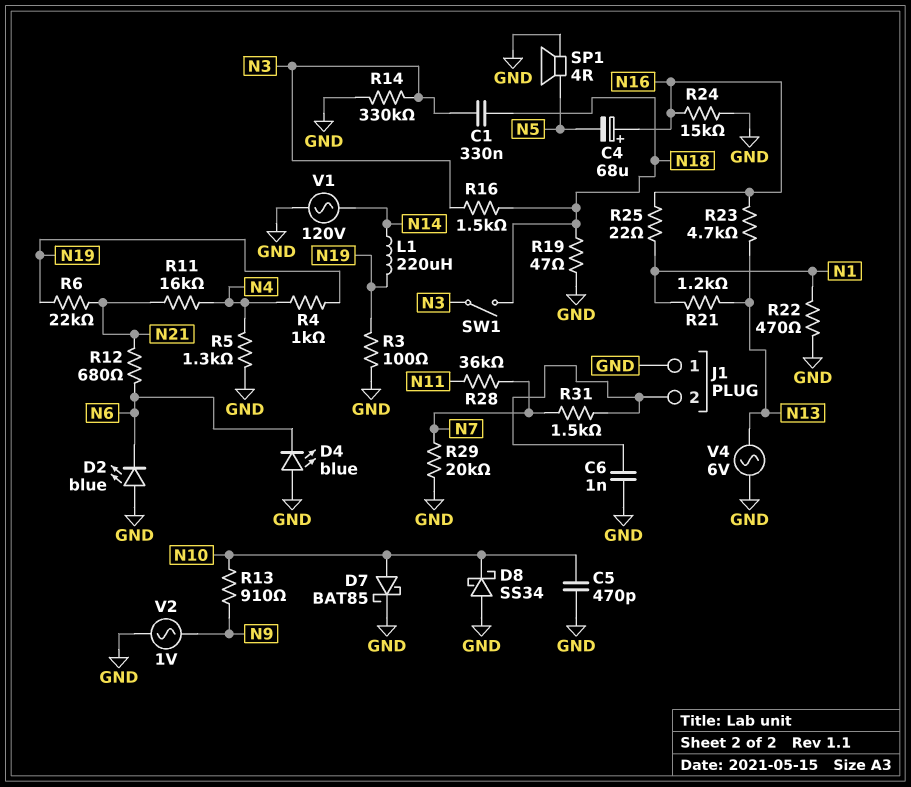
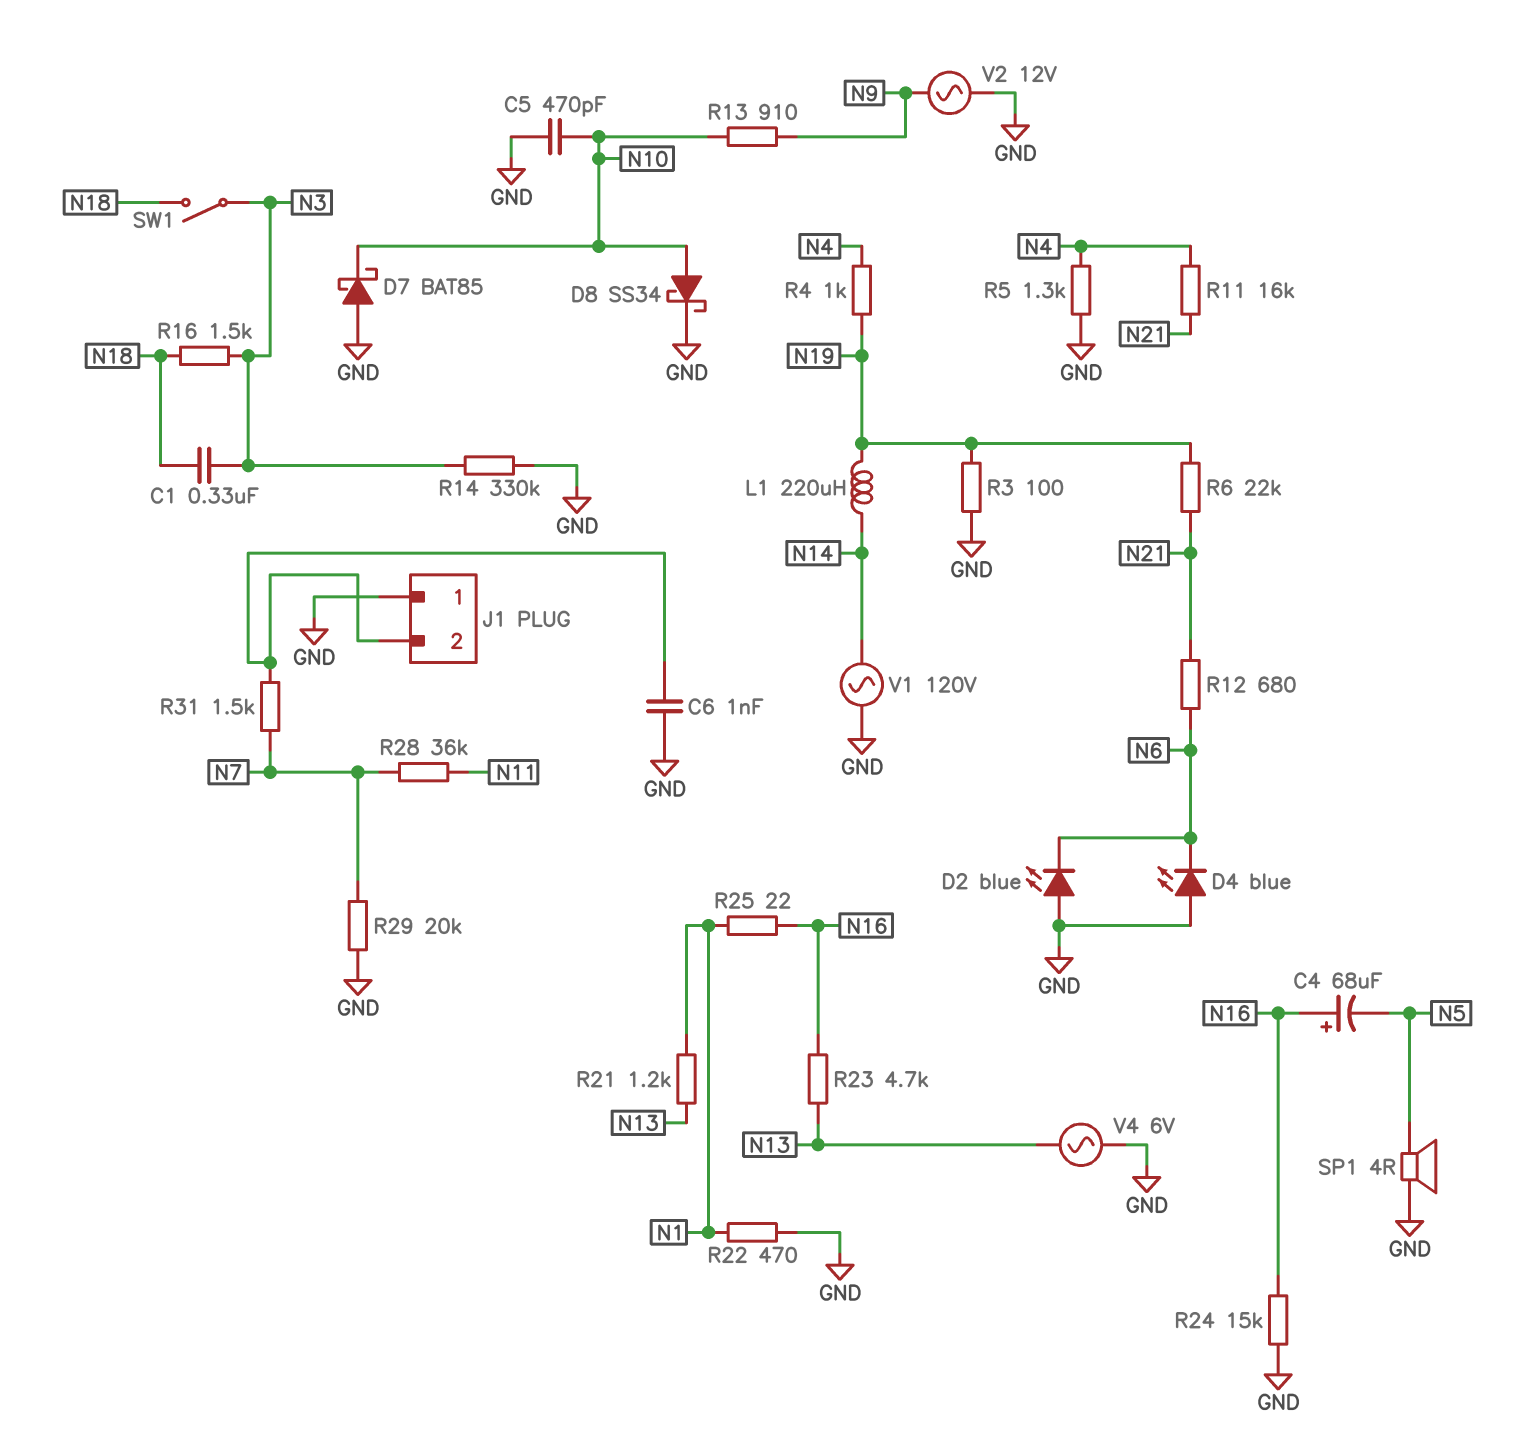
D7: schottky BAT85 (A N10, K GND) -> schottky BAT85 (A GND, K N10)
D8: schottky SS34 (A GND, K N10) -> schottky SS34 (A N10, K GND)
R19: 47 (GND, N18) -> none
V2: AC 1V (GND, N9) -> AC 12V (GND, N9)

